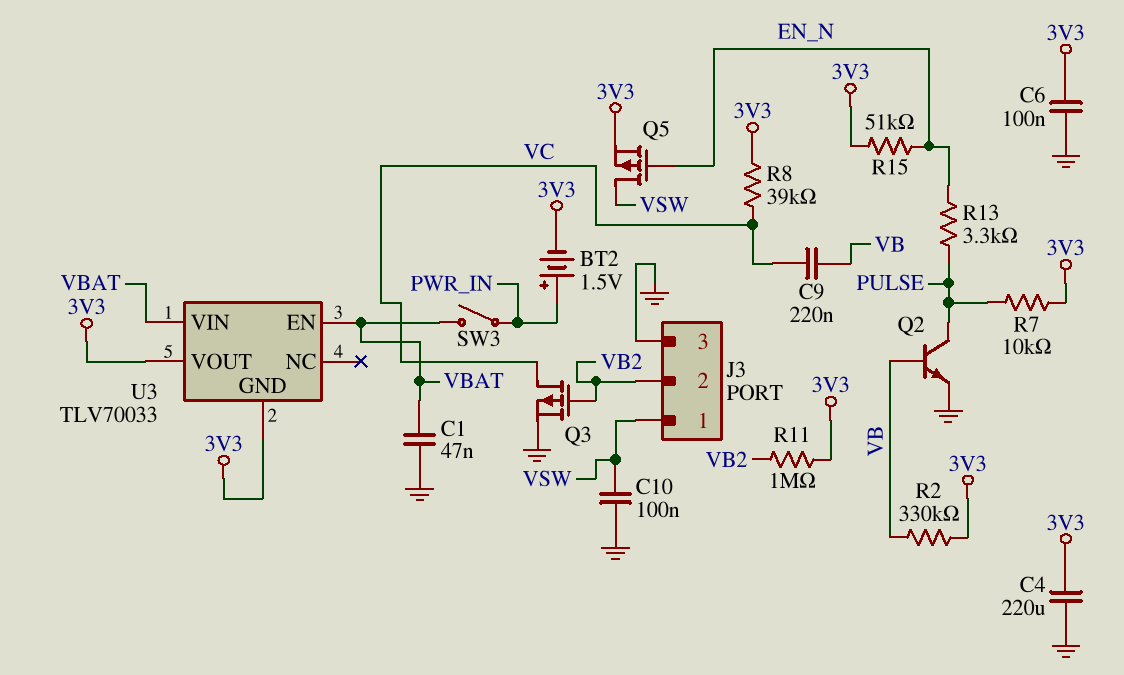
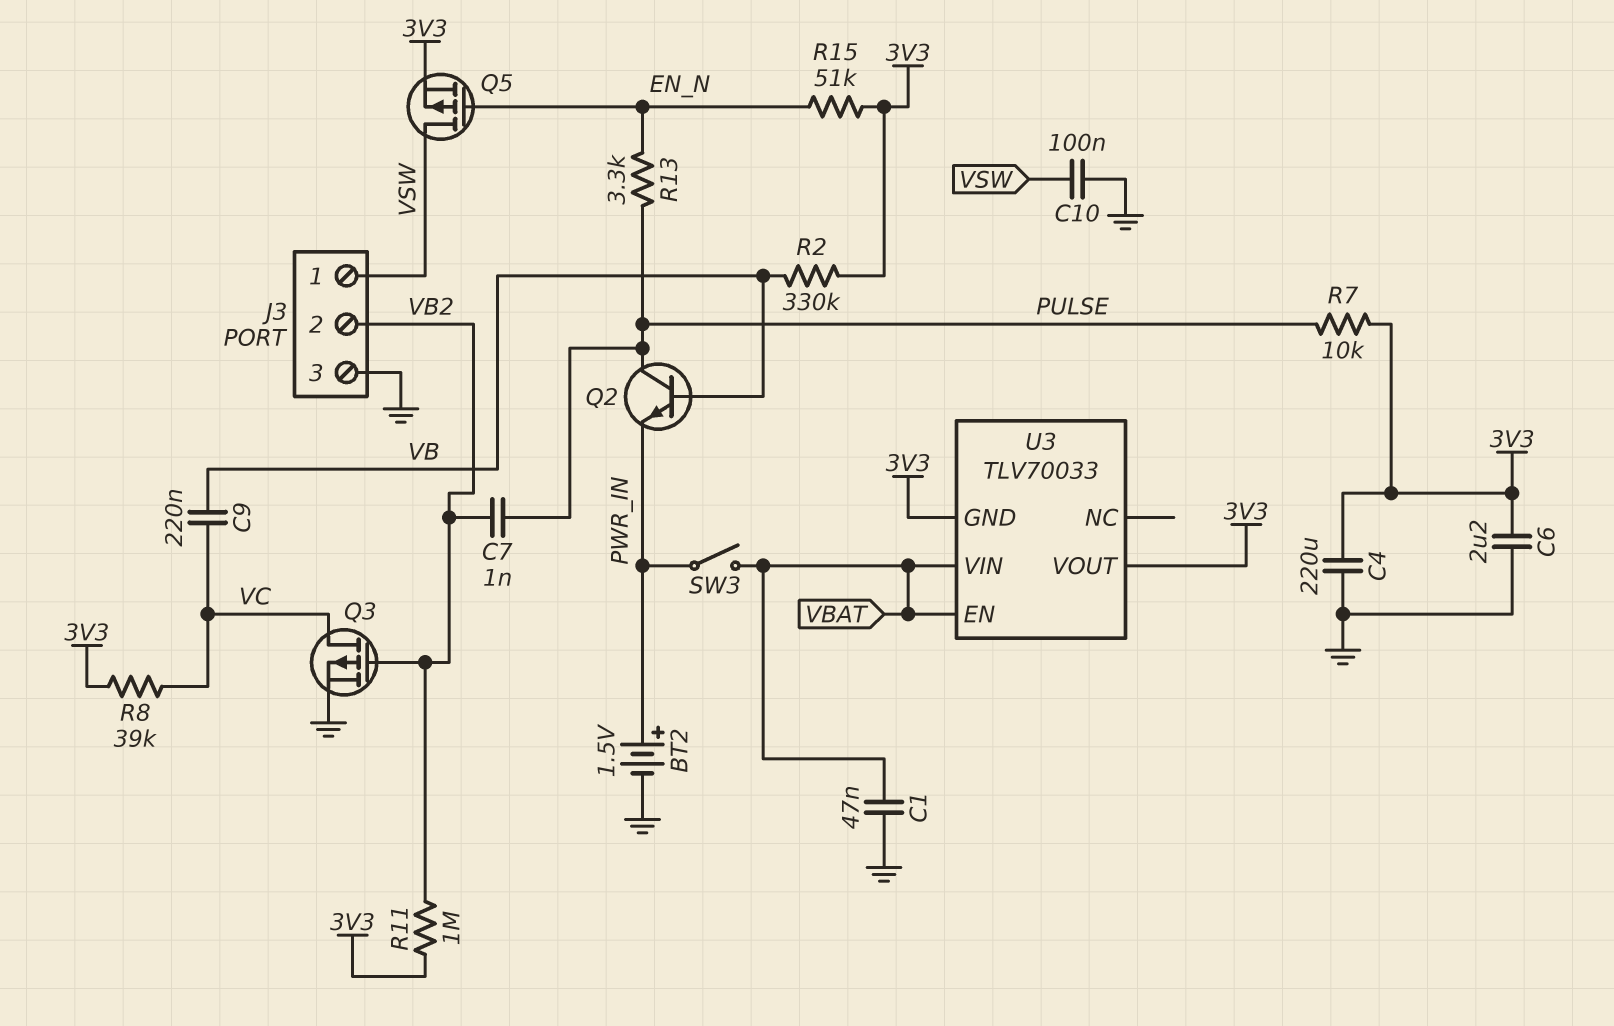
BT2: 1.5V (plus PWR_IN, minus 3V3) -> 1.5V (plus PWR_IN, minus GND)
C6: 100nF (3V3, GND) -> 2.2uF (3V3, GND)
C7: none -> 1nF (PULSE, VB2)
Q2: NPN (B VB, C PULSE, E GND) -> NPN (B VB, C PULSE, E PWR_IN)

